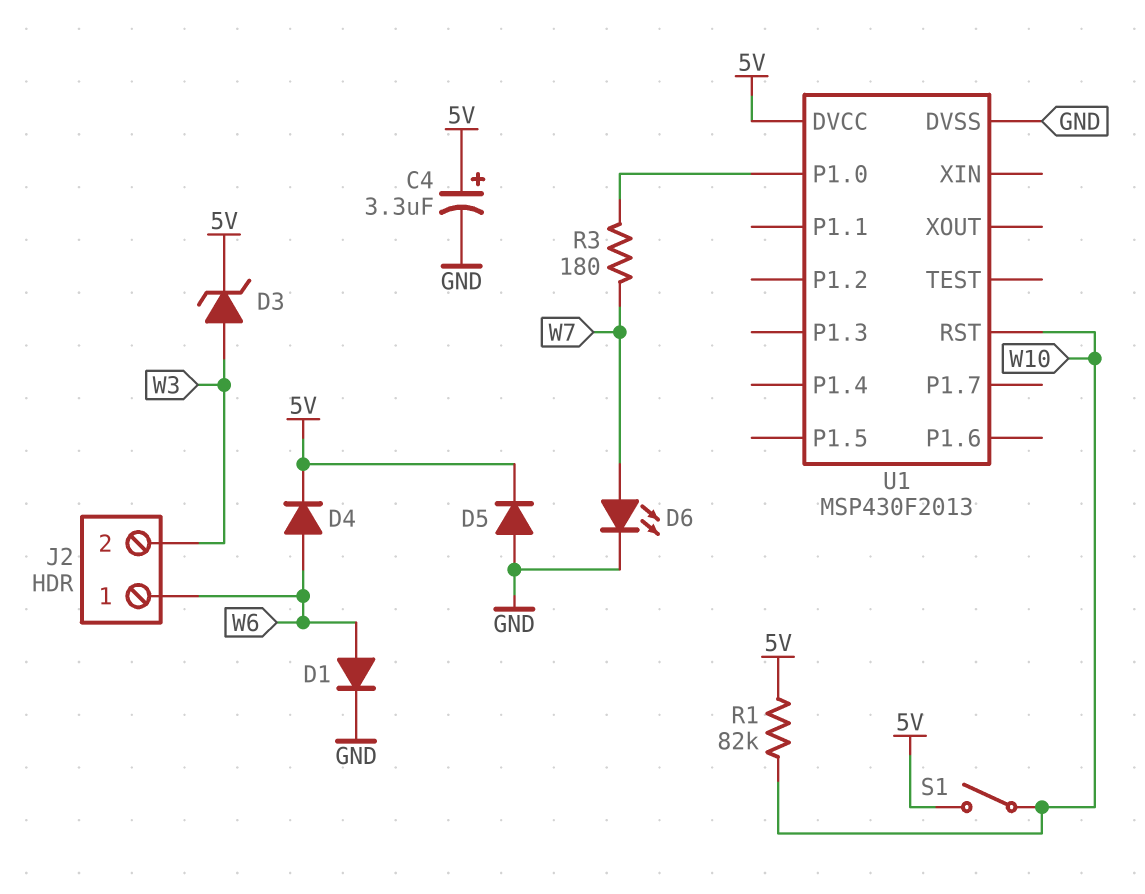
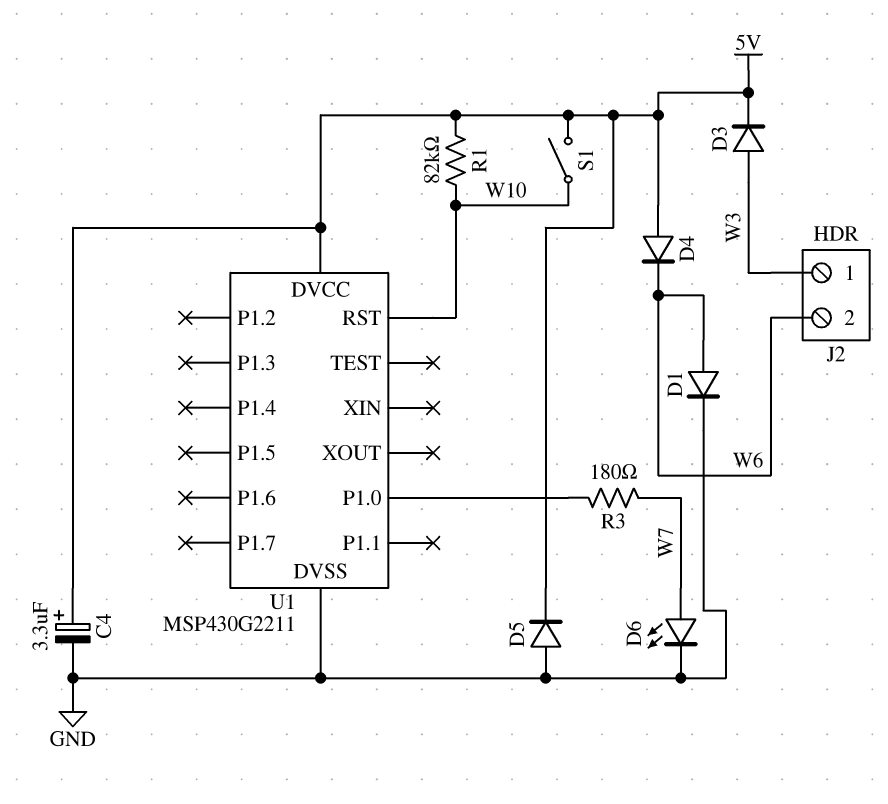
D3: zener (A W3, K 5V) -> diode (A W3, K 5V)
D4: diode (A W6, K 5V) -> diode (A 5V, K W6)
J2 pin 1: W6 -> W3
J2 pin 2: W3 -> W6
U1: MSP430F2013 -> MSP430G2211

